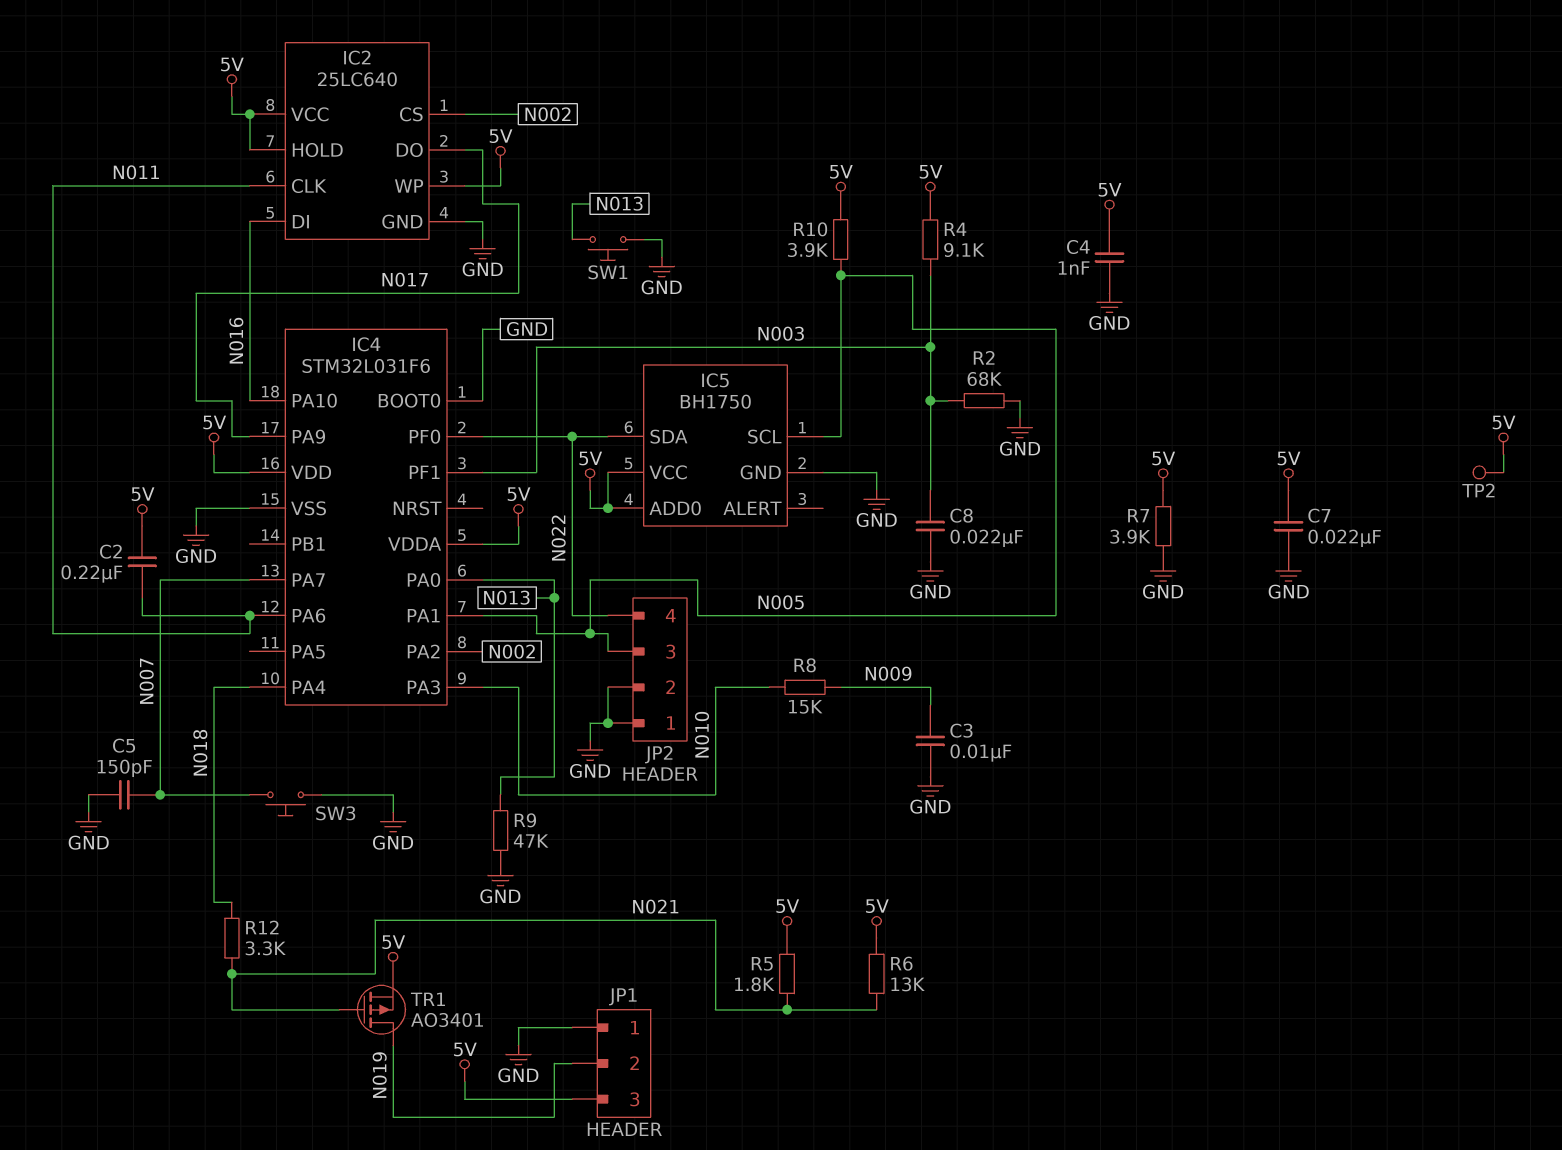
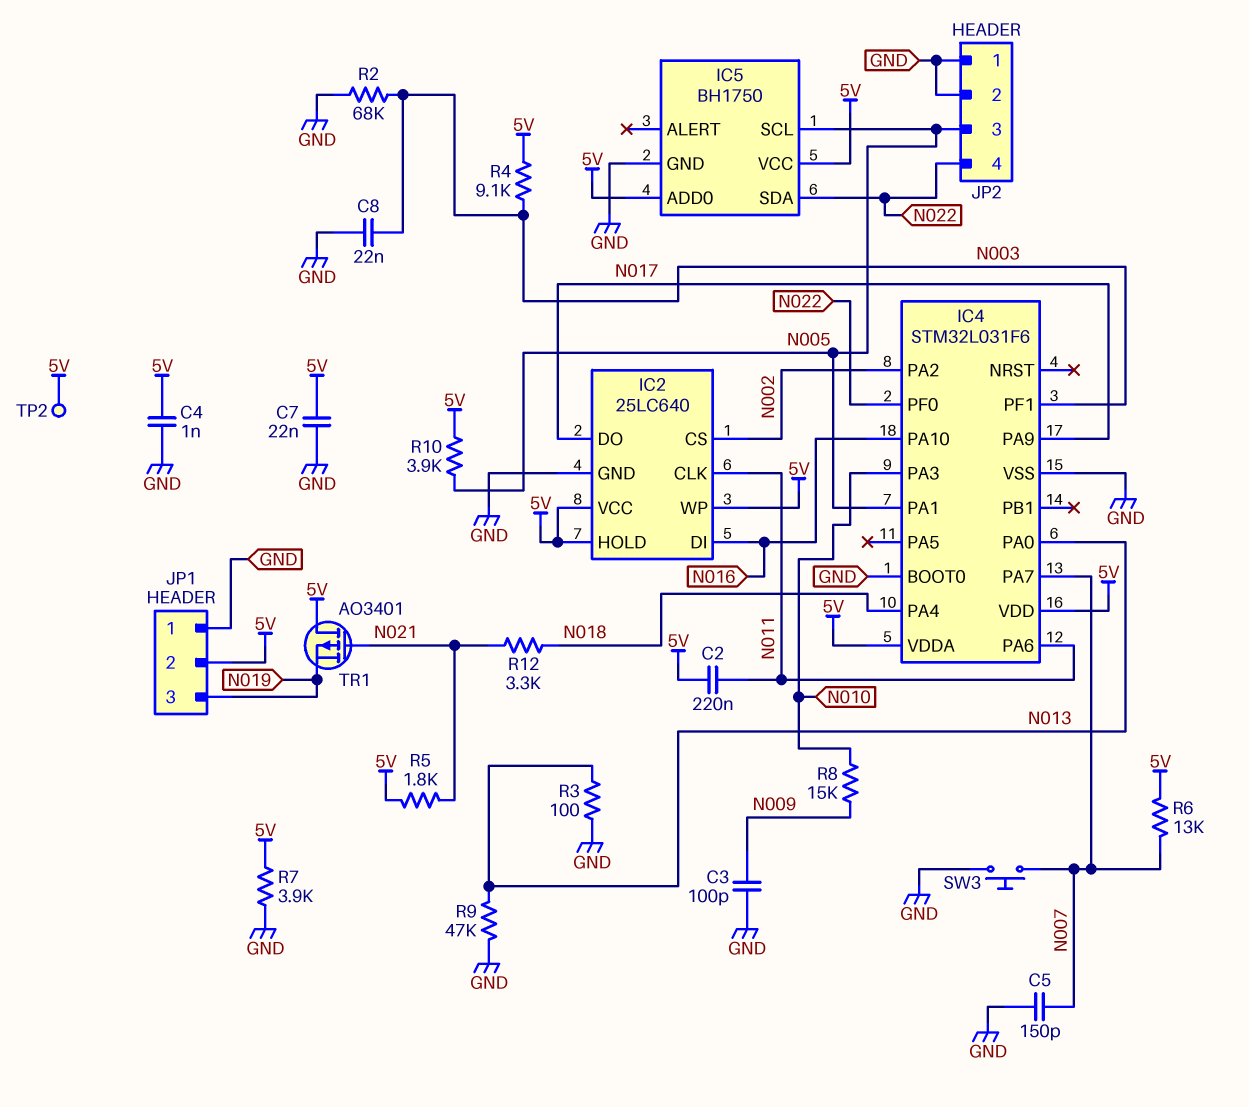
C3: 10nF (GND, N009) -> 100pF (GND, N009)
JP1 pin 2: N019 -> 5V
JP1 pin 3: 5V -> N019
R3: none -> 100 (GND, N013)
R6: 13k (5V, N021) -> 13k (5V, N007)
SW1: button (GND, N013) -> none
TR1: PMOS AO3401 (G N021, D N019, S 5V) -> PMOS AO3401 (G N021, D 5V, S N019)

